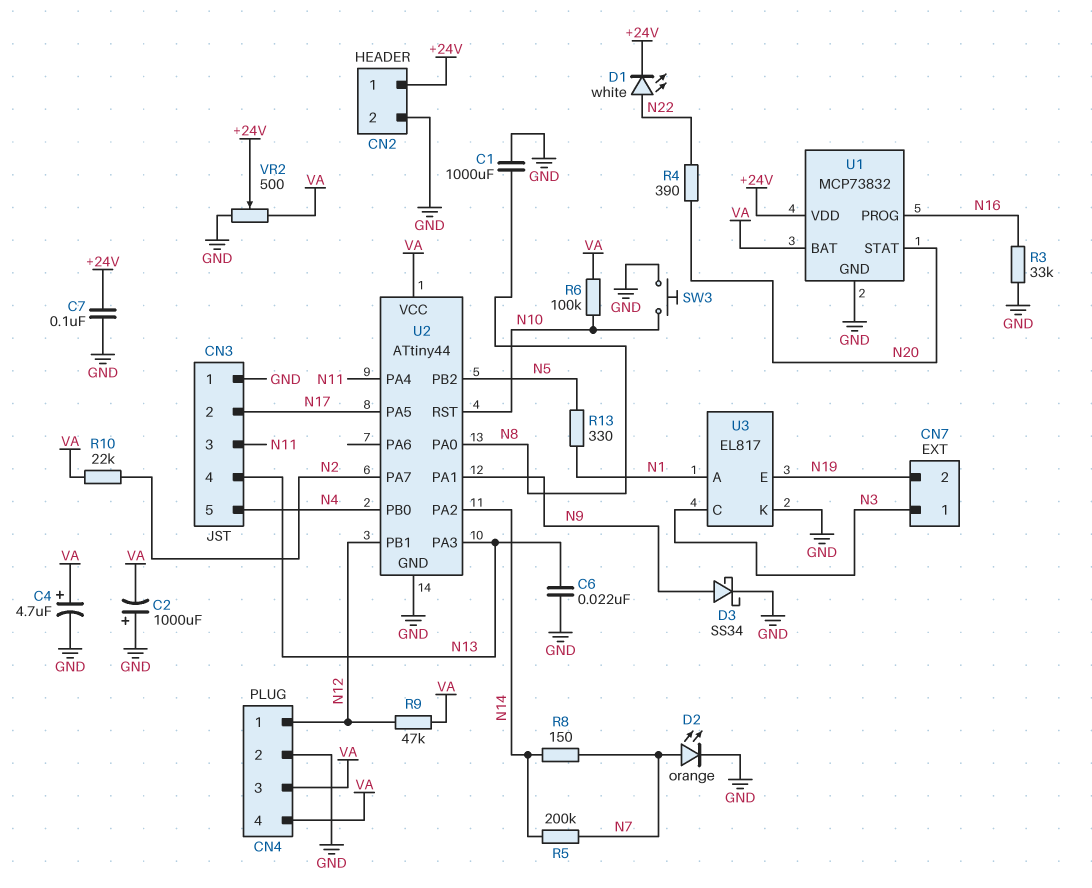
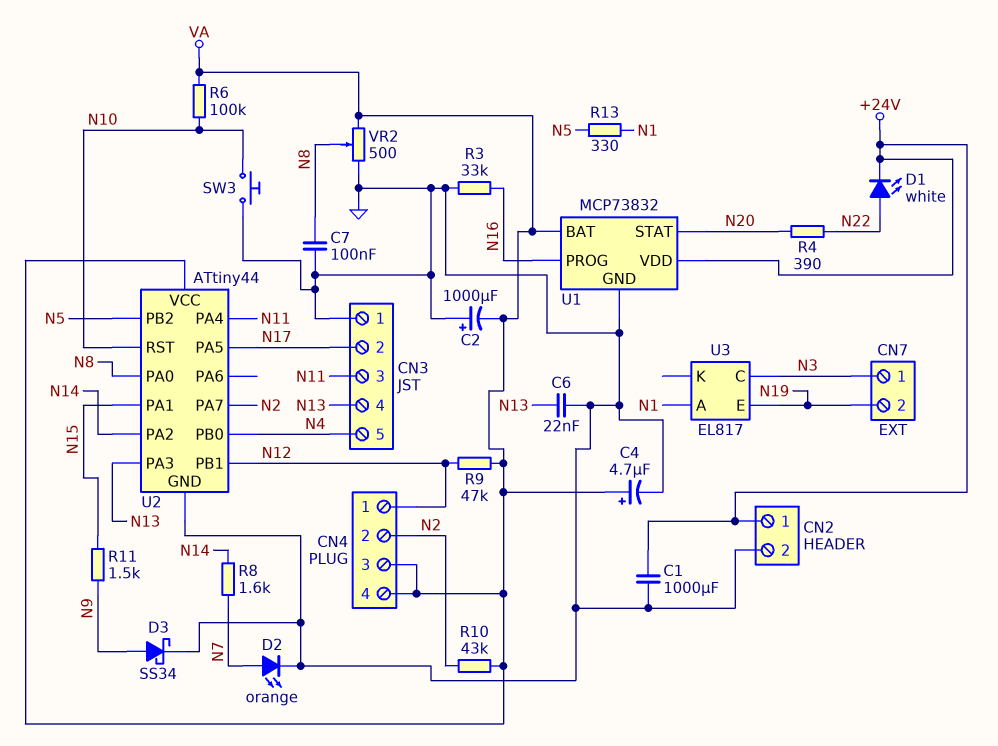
C1: 1000uF (GND, N8) -> 1000uF (+24V, GND)
C7: 100nF (+24V, GND) -> 100nF (GND, N8)
CN4 pin 2: GND -> N2
R5: 200k (N7, N14) -> none
R8: 150 (N7, N14) -> 1.6k (N7, N14)
R10: 22k (N2, VA) -> 43k (N2, VA)
R11: none -> 1.5k (N9, N15)
U2 pin PA1: N9 -> N15
U3 pin K: GND -> none
VR2: 500 (GND, VA, wiper +24V) -> 500 (GND, VA, wiper N8)

